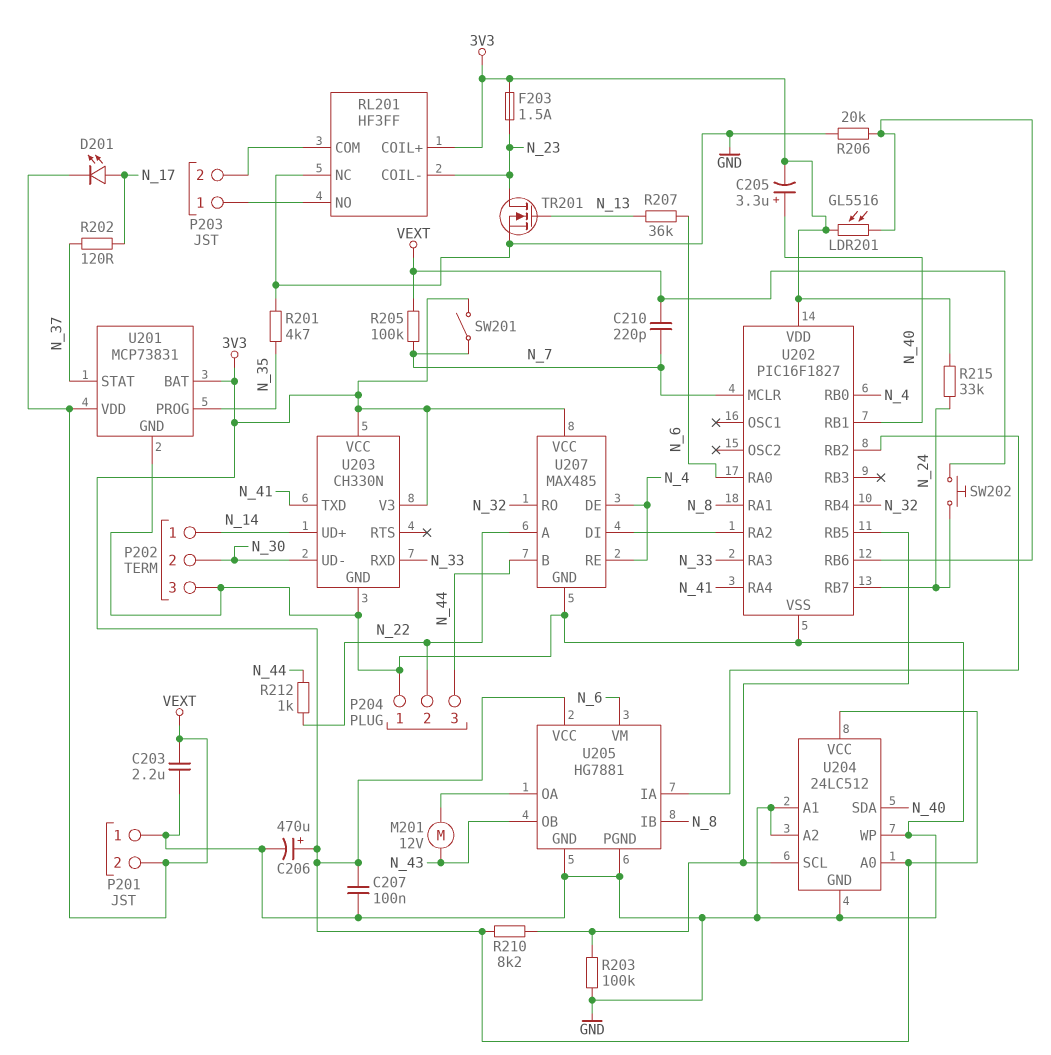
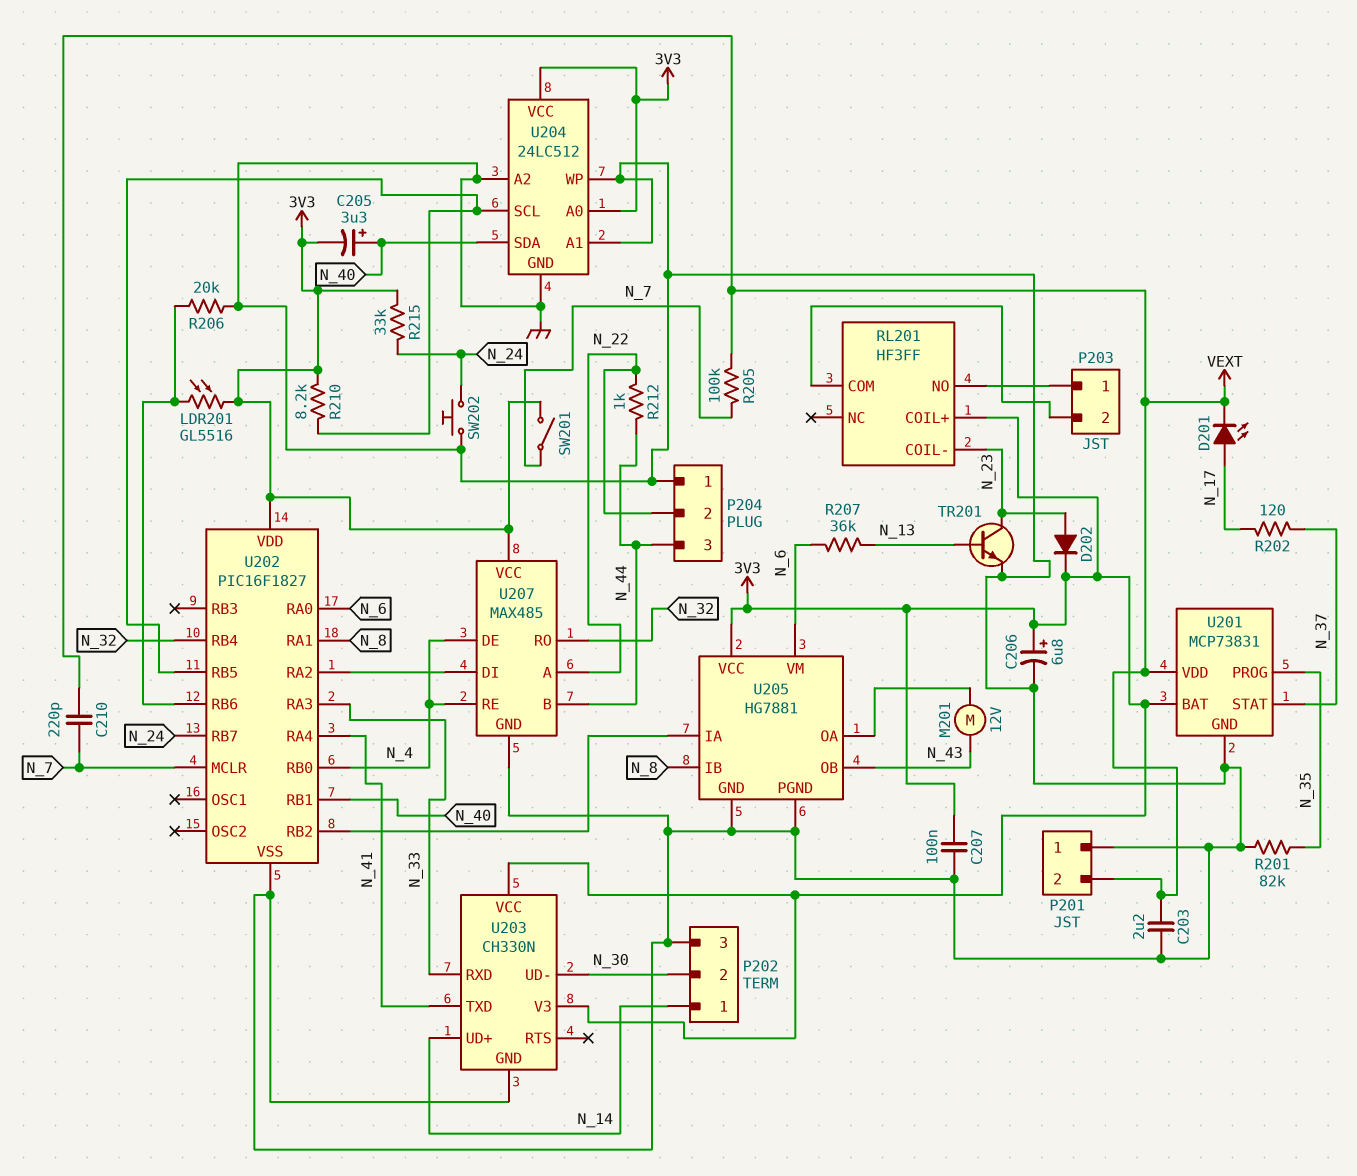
C206: 470uF (plus 3V3, minus GND) -> 6.8uF (plus 3V3, minus GND)
D202: none -> diode (A N_23, K 3V3)
F203: 1.5A (3V3, N_23) -> none
R201: 4.7k (GND, N_35) -> 82k (GND, N_35)
R203: 100k (GND, U202/RB5) -> none
RL201 pin NC: GND -> none
SW202: button (N_24, VEXT) -> button (GND, N_24)
TR201: NMOS (G N_13, D N_23, S GND) -> NPN (B N_13, C N_23, E GND)

